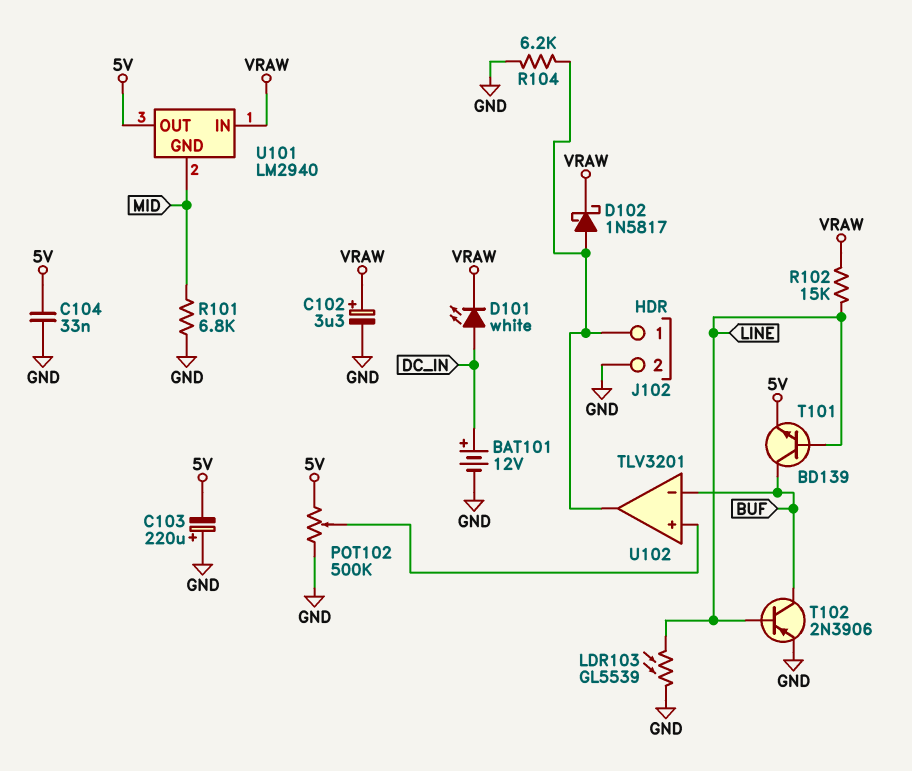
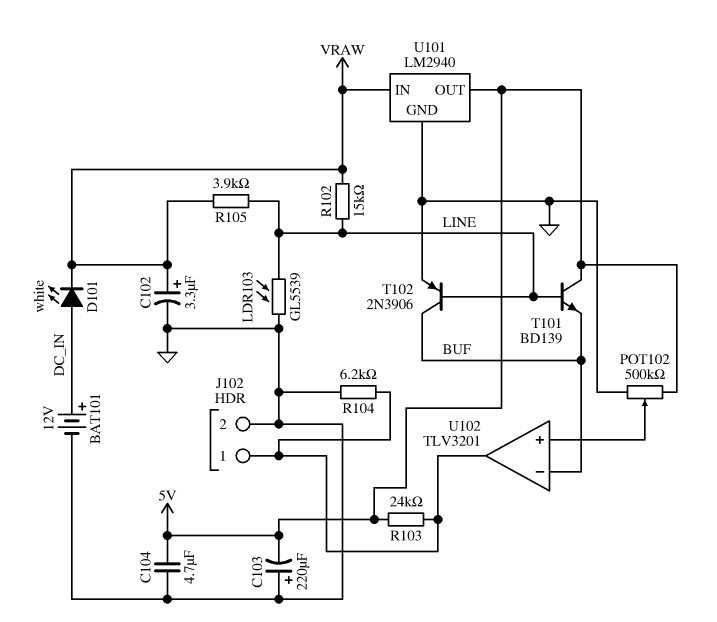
C104: 33nF (5V, GND) -> 4.7uF (5V, GND)
D102: schottky 1N5817 (A J102/1, K VRAW) -> none
R101: 6.8k (GND, MID) -> none
R103: none -> 24k (5V, J102/1)
R105: none -> 3.9k (LINE, VRAW)
T101: NPN BD139 (B LINE, C BUF, E 5V) -> NPN BD139 (B LINE, C 5V, E BUF)
U101 pin GND: MID -> GND

